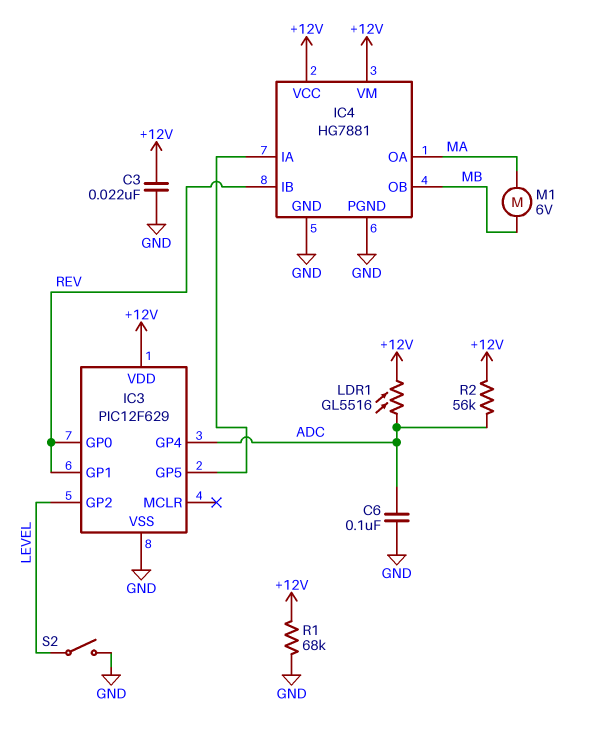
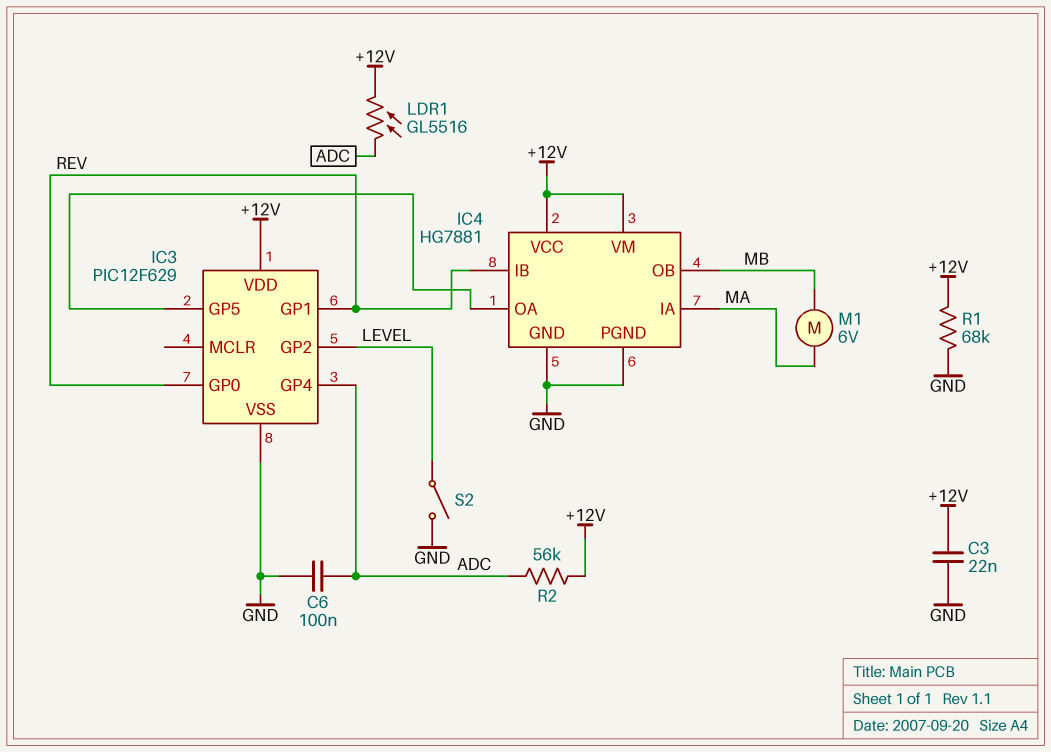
IC4 pin IA: IC3/GP5 -> MA
IC4 pin OA: MA -> IC3/GP5

